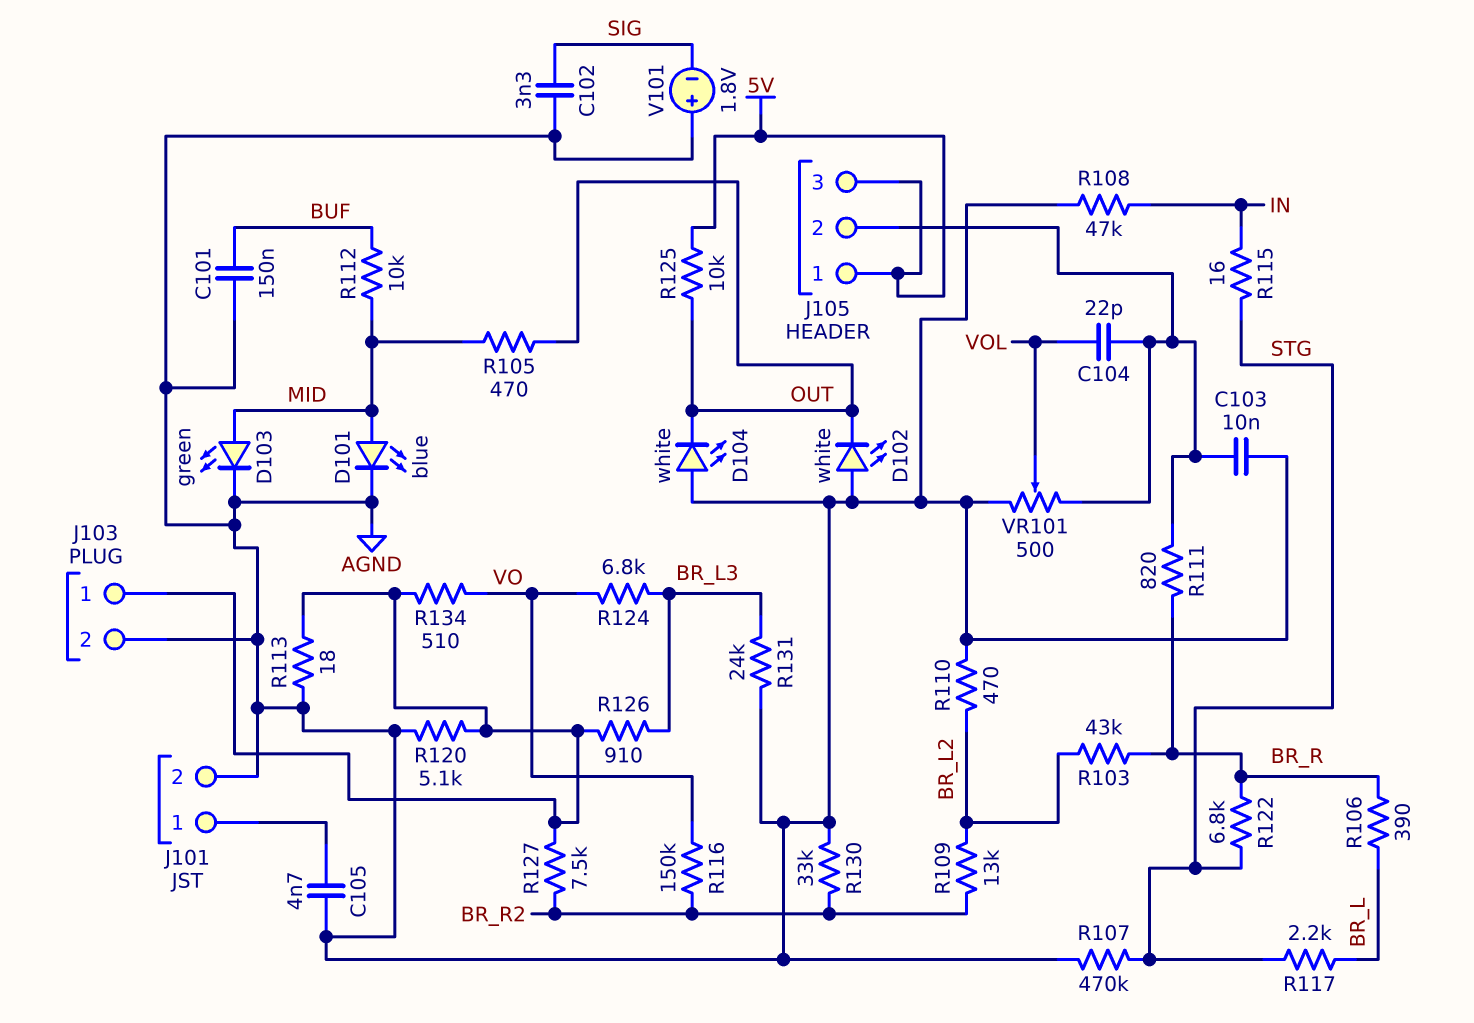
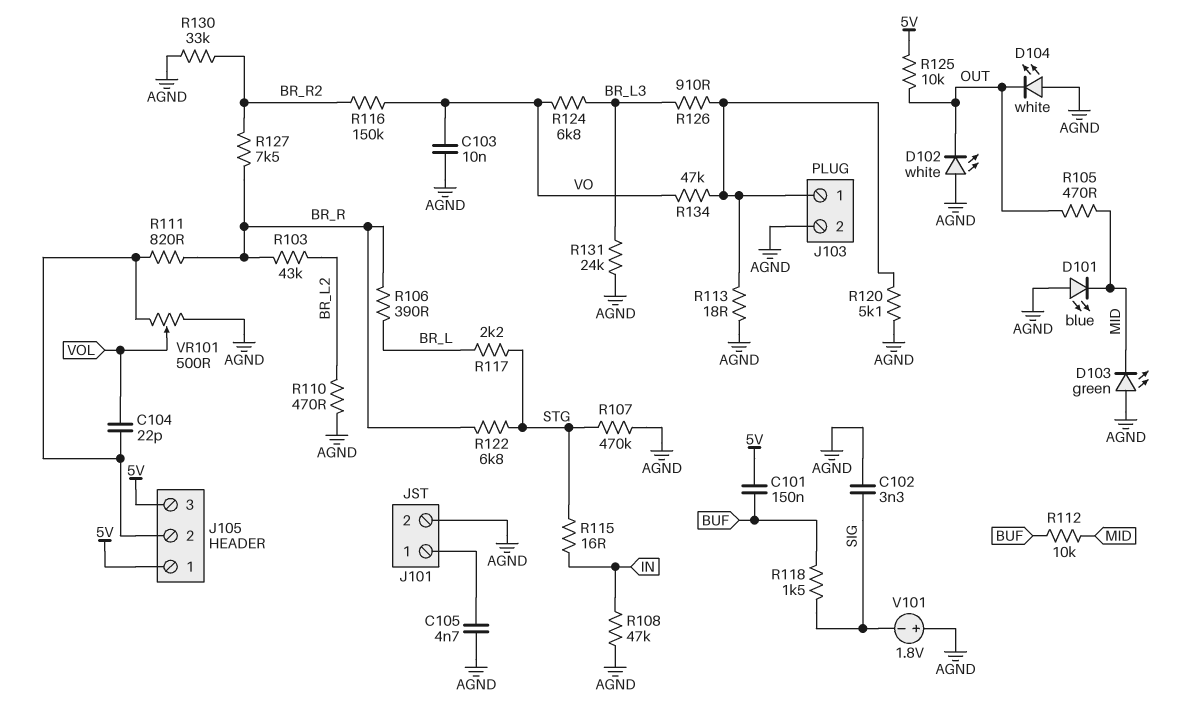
C101: 150nF (AGND, BUF) -> 150nF (5V, BUF)
C103: 10nF (AGND, J105/2) -> 10nF (AGND, VO)
D101: LED blue (A MID, K AGND) -> LED blue (A AGND, K MID)
D103: LED green (A MID, K AGND) -> LED green (A AGND, K MID)
R109: 13k (BR_L2, BR_R2) -> none
R118: none -> 1.5k (BUF, SIG)
R127: 7.5k (BR_R2, J103/1) -> 7.5k (BR_R, BR_R2)
R134: 510 (J103/1, VO) -> 47k (J103/1, VO)

